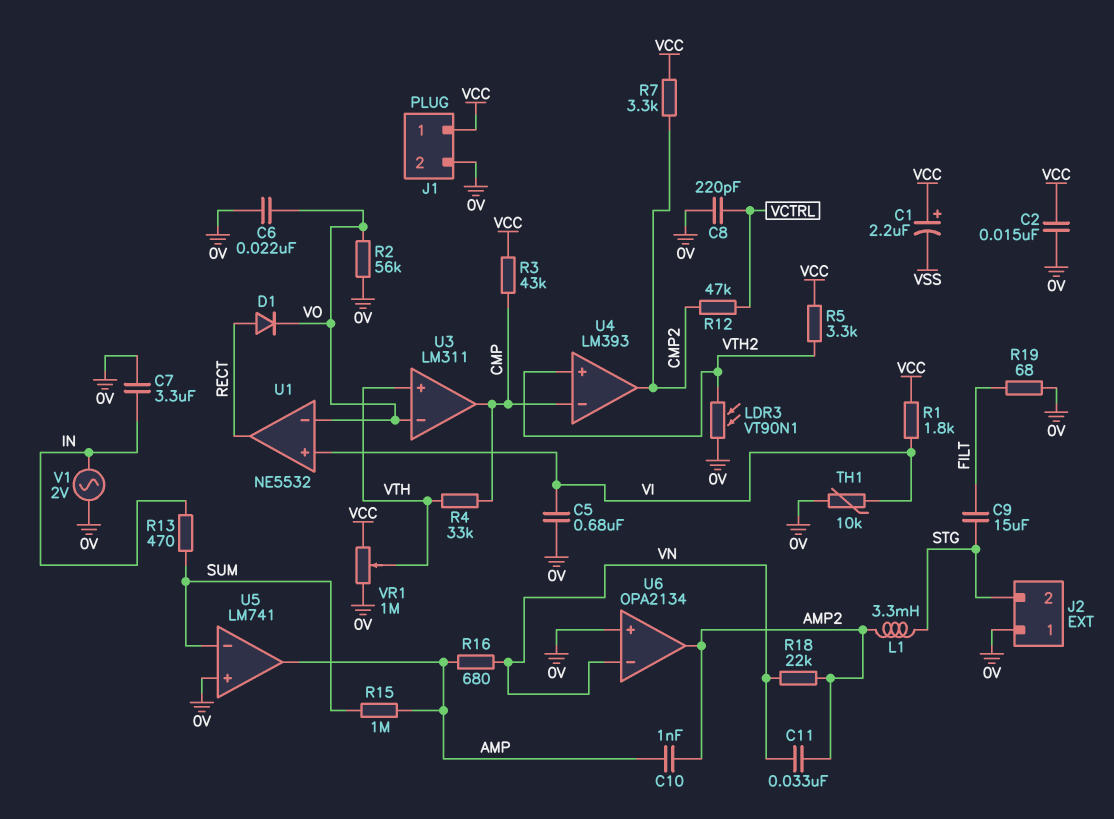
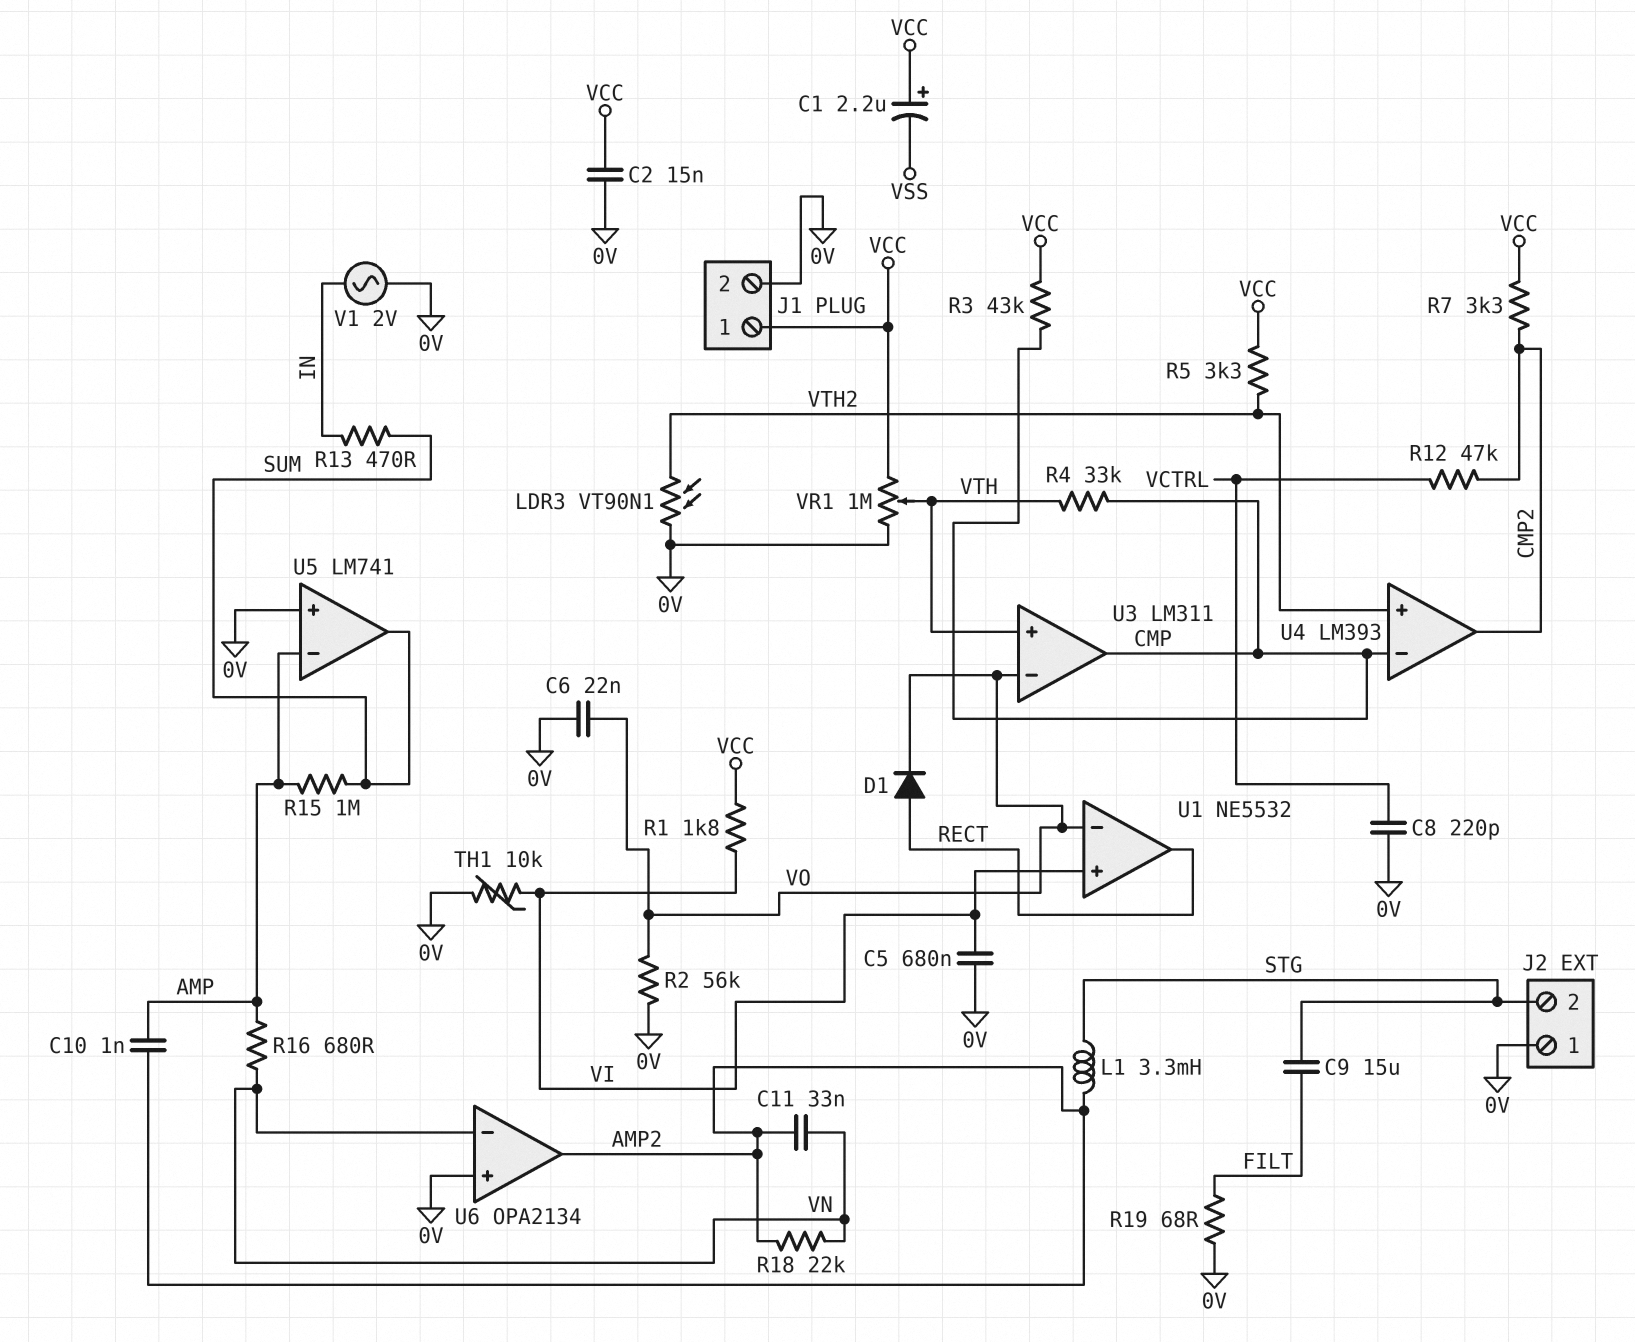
C7: 3.3uF (0V, IN) -> none
U5 pin in-: SUM -> AMP
U5 pin out: AMP -> SUM

